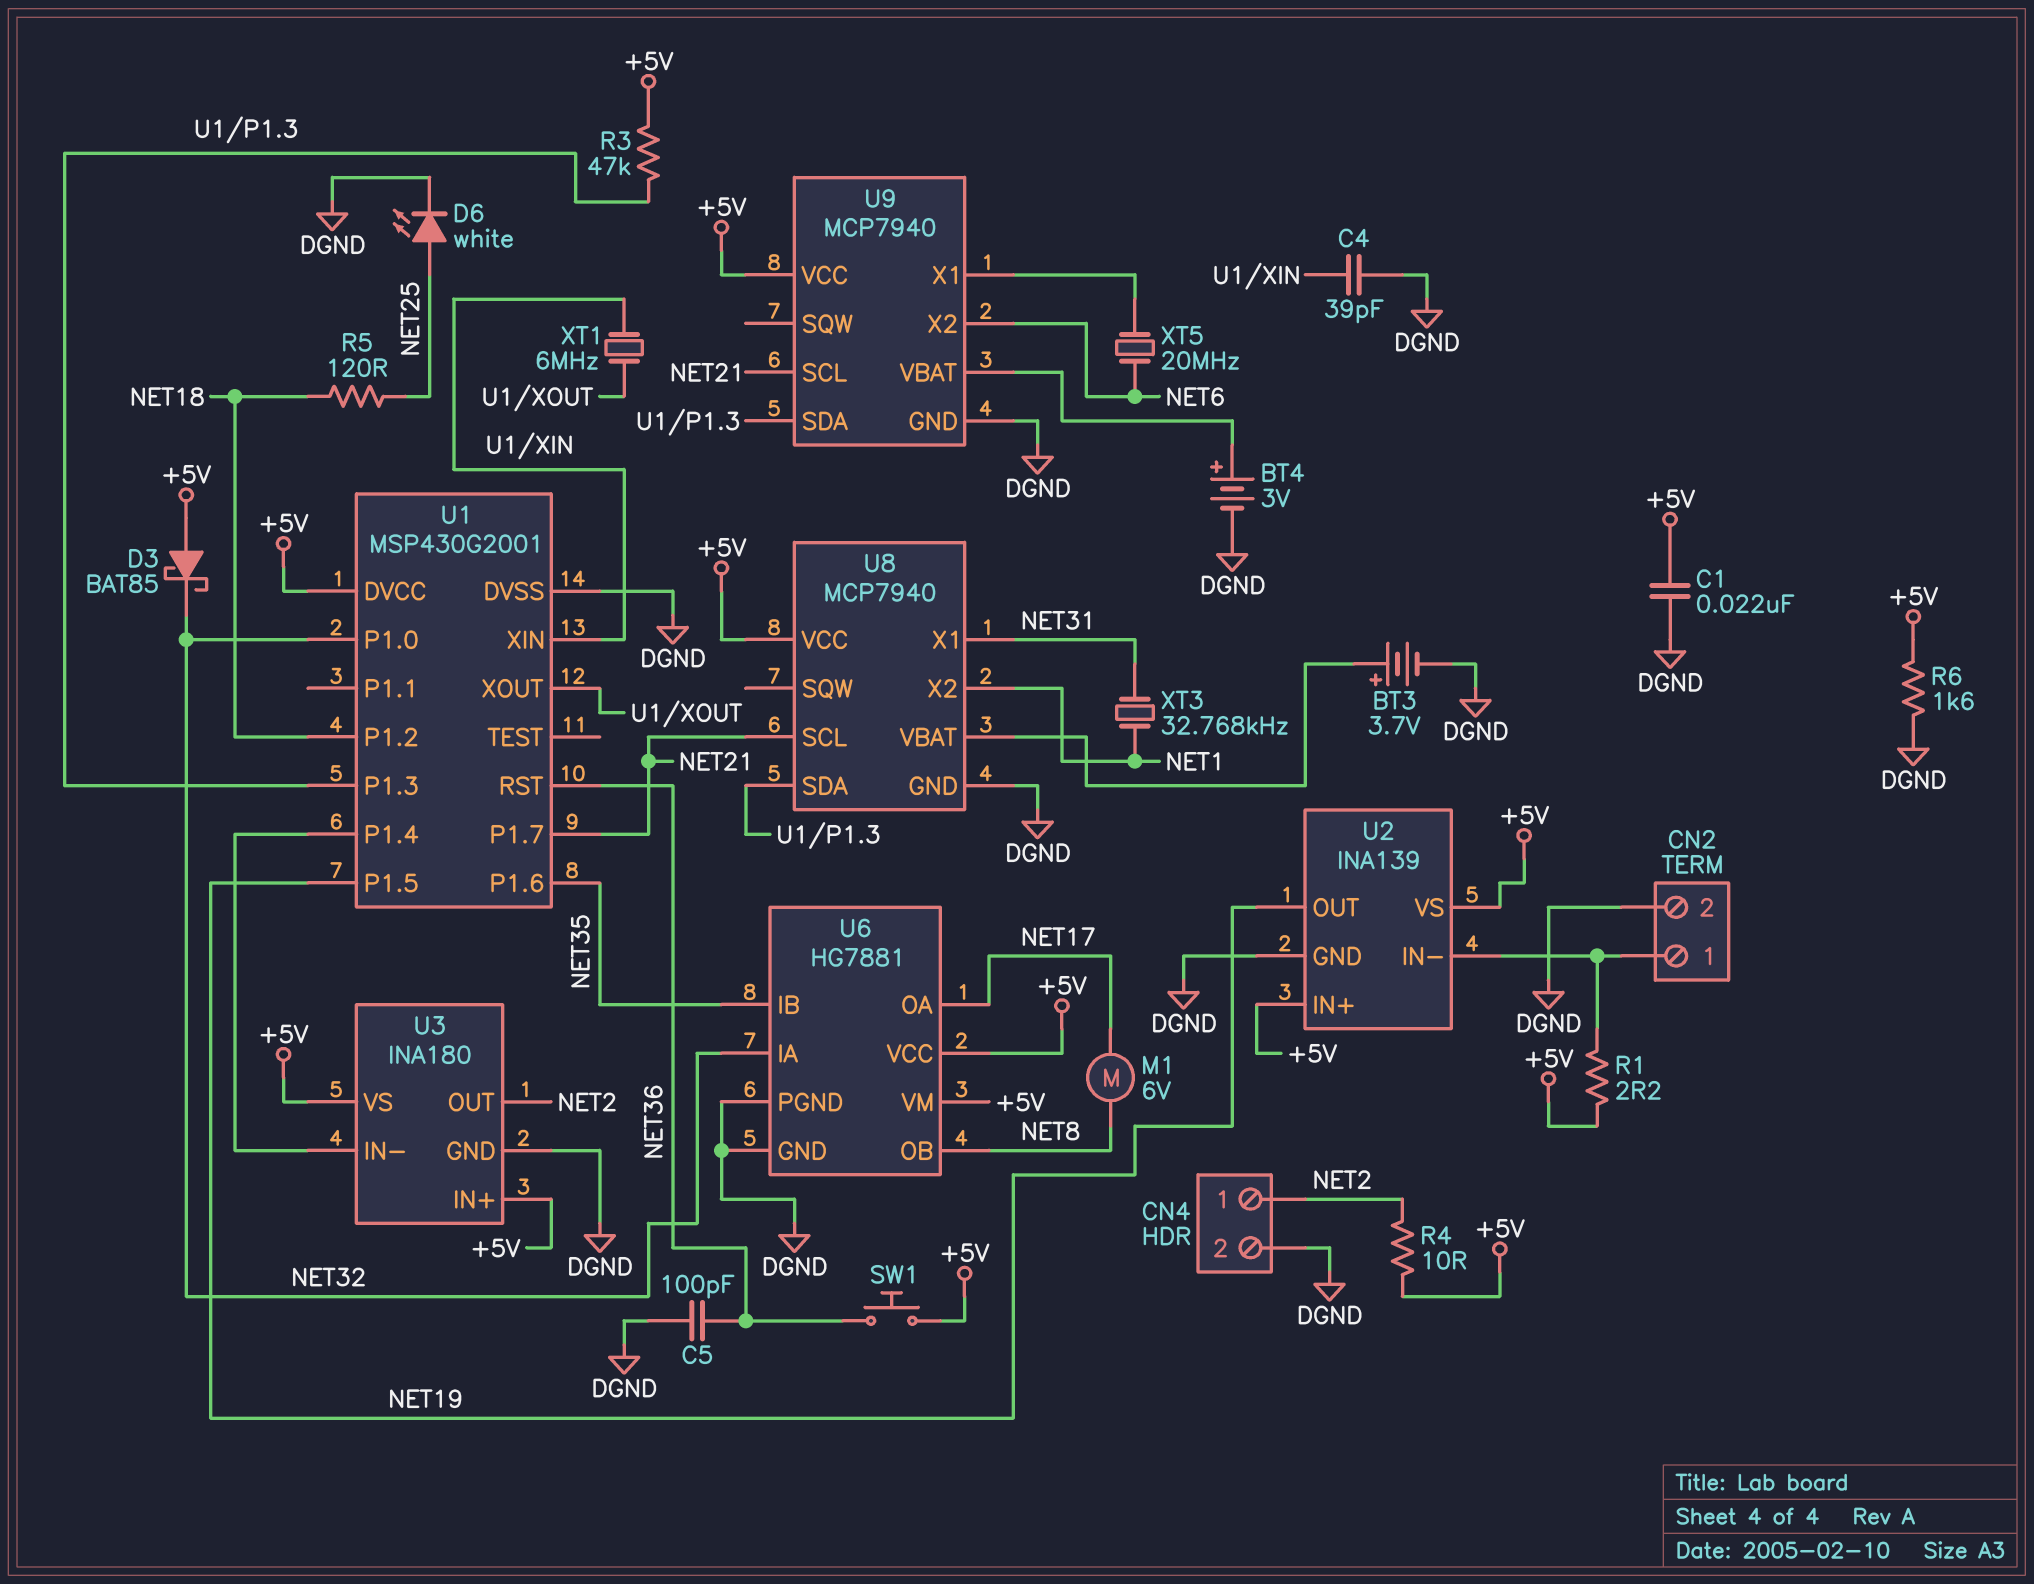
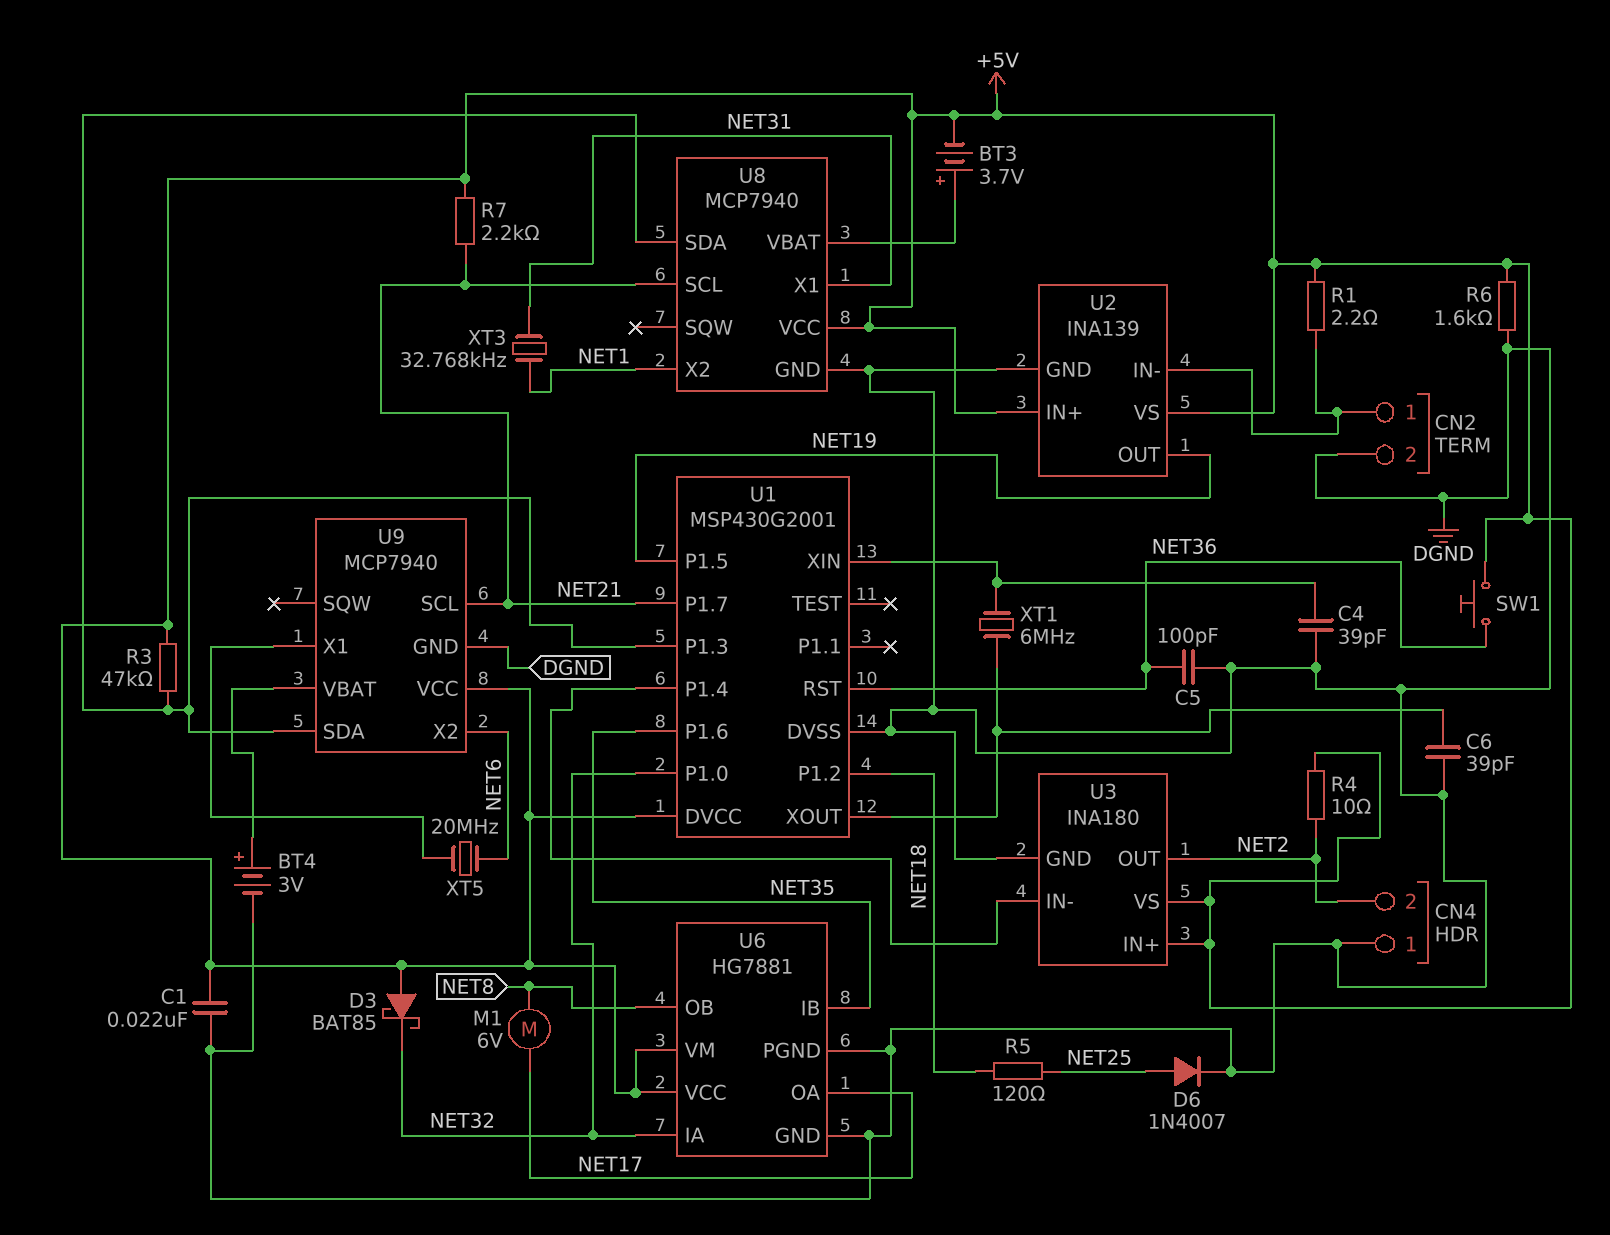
BT3: 3.7V (plus U8/VBAT, minus DGND) -> 3.7V (plus U8/VBAT, minus +5V)
C6: none -> 39pF (DGND, U1/XOUT)
CN4 pin 1: NET2 -> DGND
CN4 pin 2: DGND -> NET2
D6: LED white (A NET25, K DGND) -> diode 1N4007 (A NET25, K DGND)
R7: none -> 2.2k (+5V, NET21)

